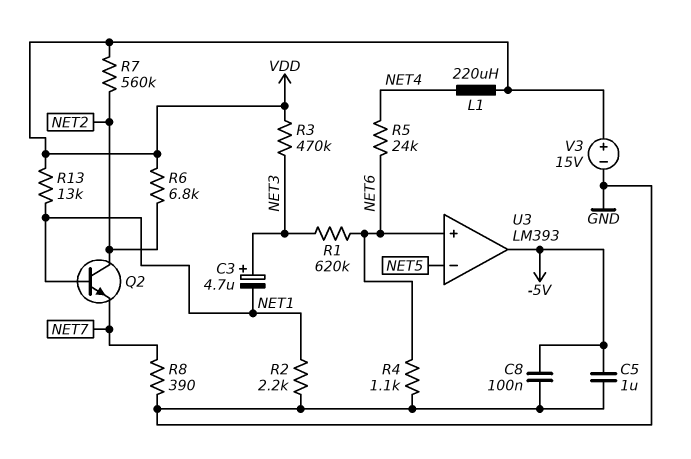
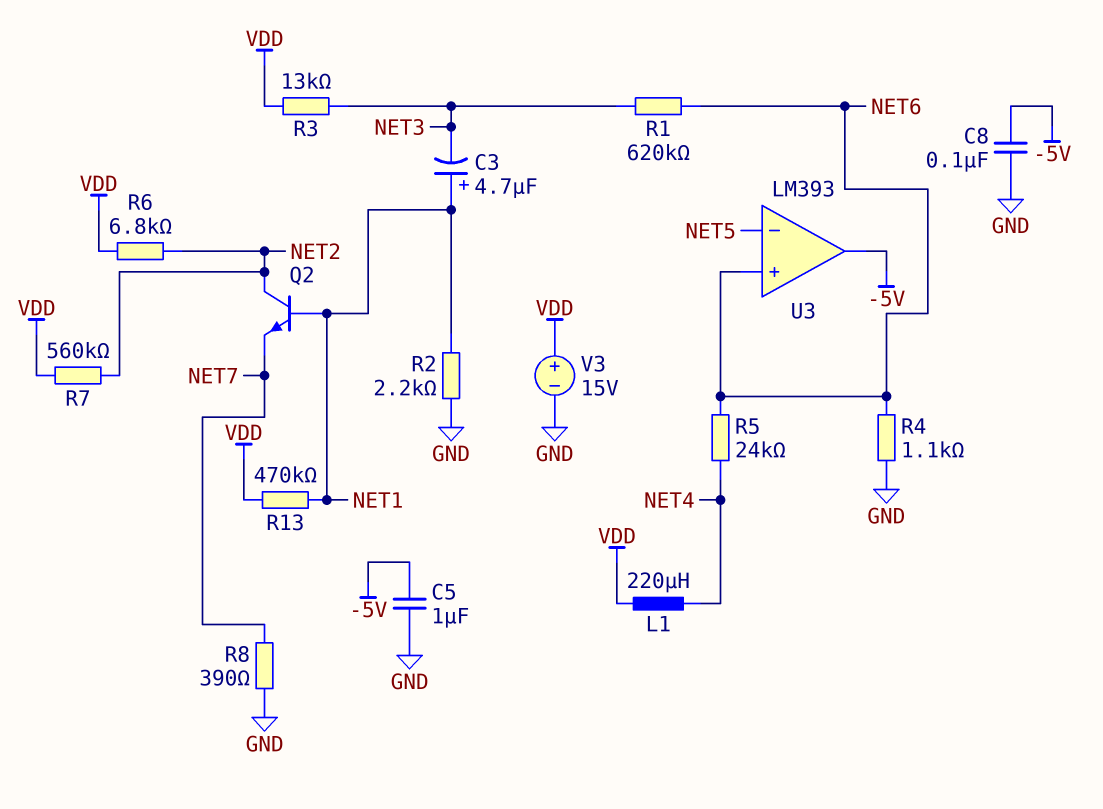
C3: 4.7uF (plus NET3, minus NET1) -> 4.7uF (plus NET1, minus NET3)
R3: 470k (NET3, VDD) -> 13k (NET3, VDD)
R13: 13k (NET1, VDD) -> 470k (NET1, VDD)

